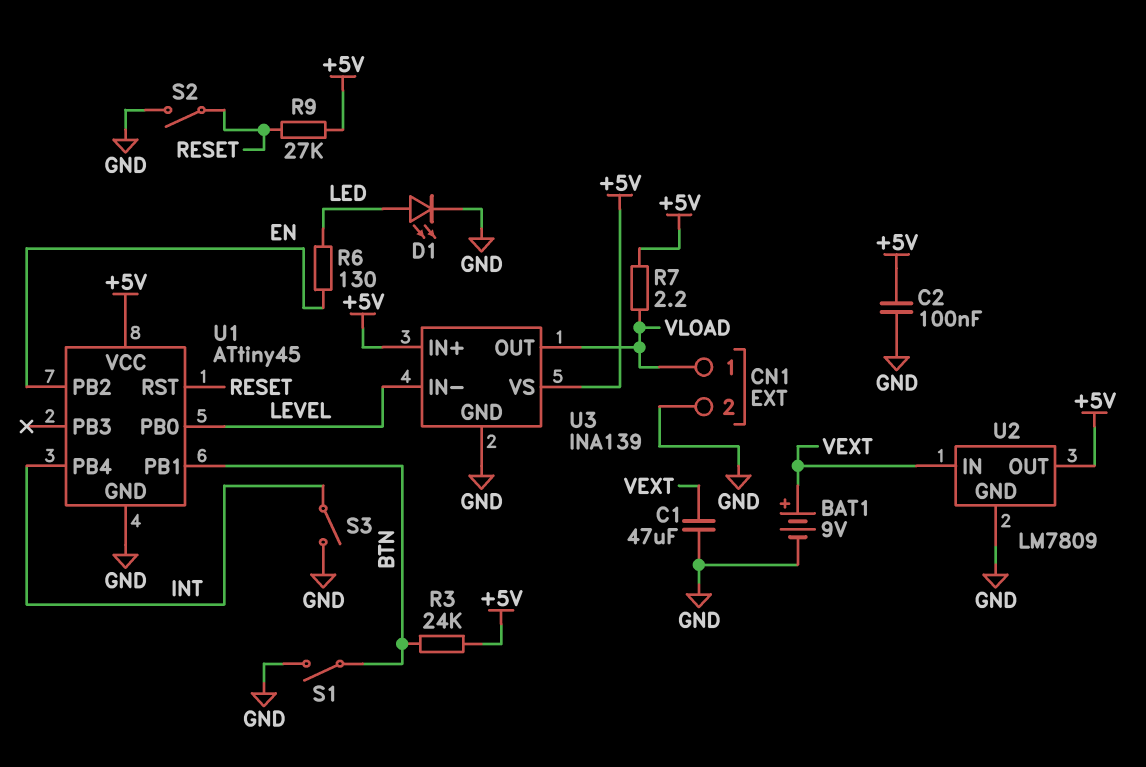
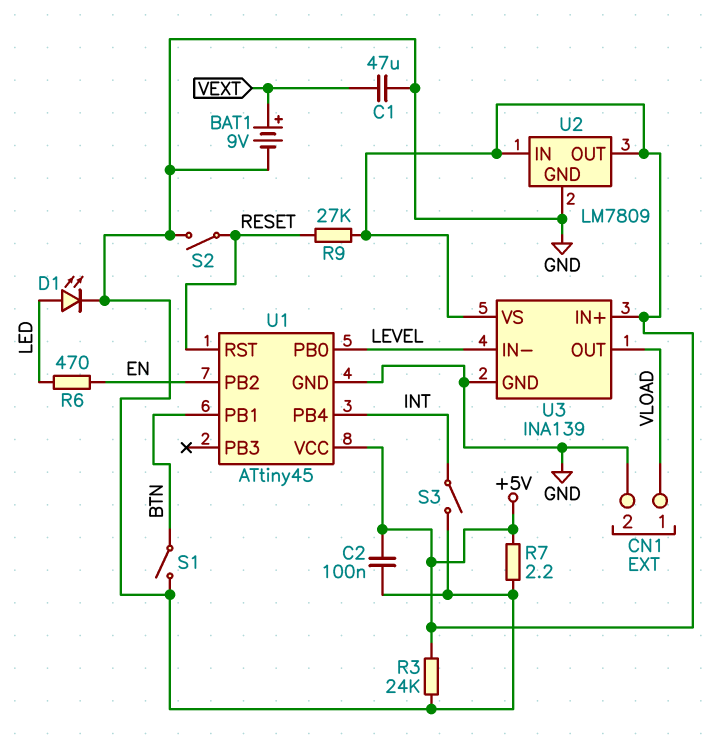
R3: 24k (+5V, BTN) -> 24k (+5V, GND)
R6: 130 (EN, LED) -> 470 (EN, LED)
R7: 2.2 (+5V, VLOAD) -> 2.2 (+5V, GND)
U2 pin IN: VEXT -> +5V

